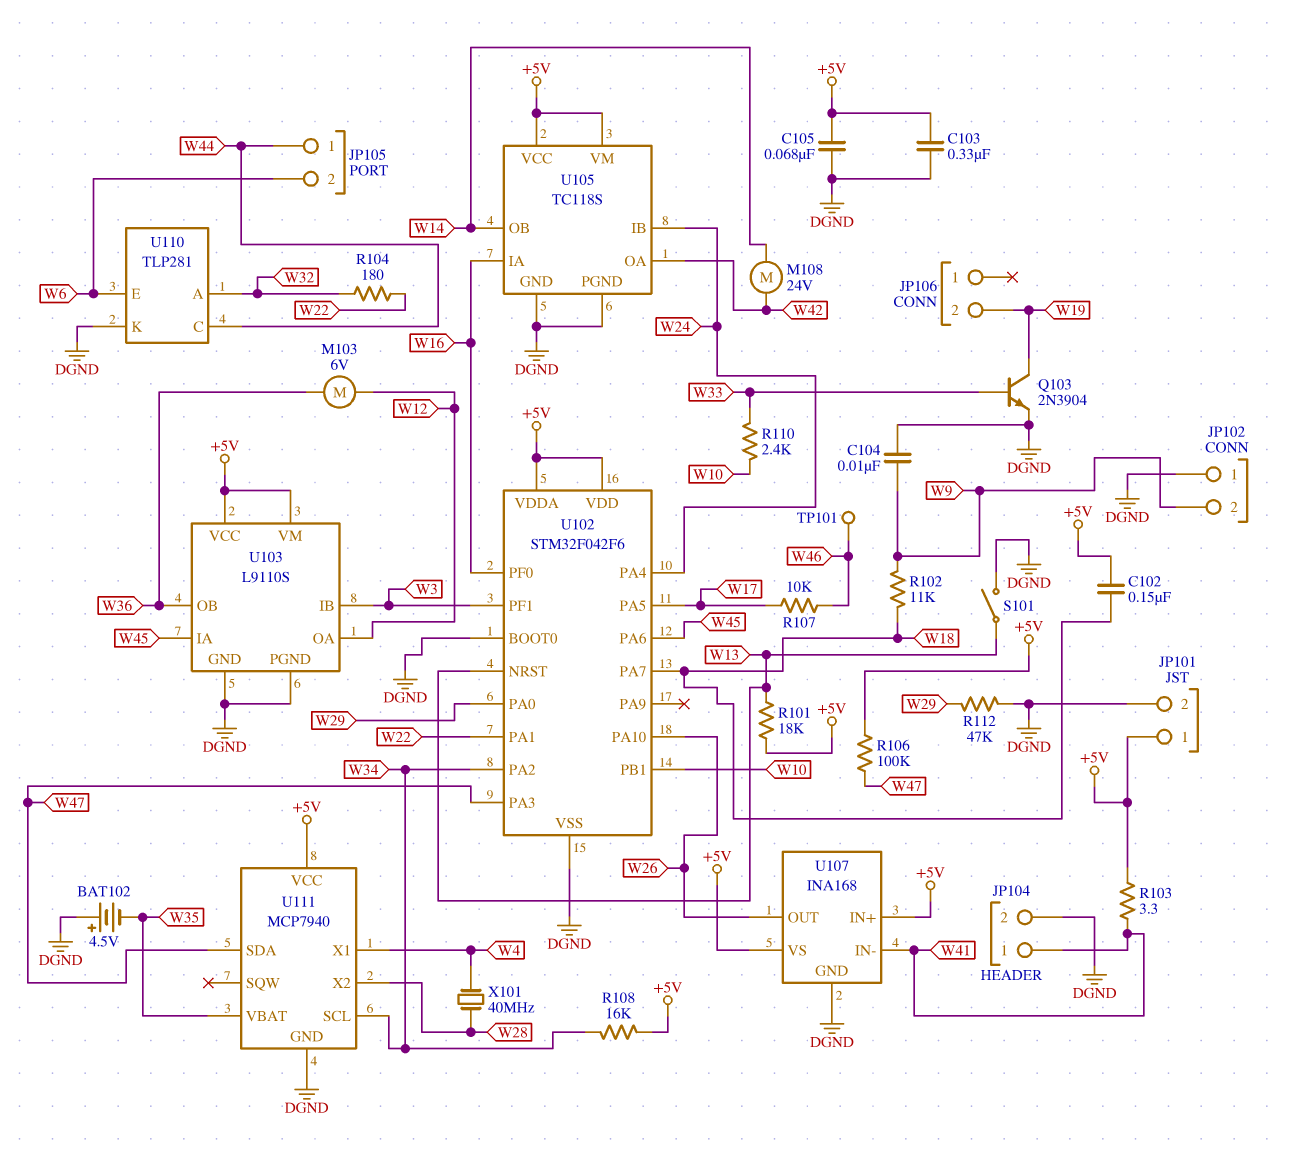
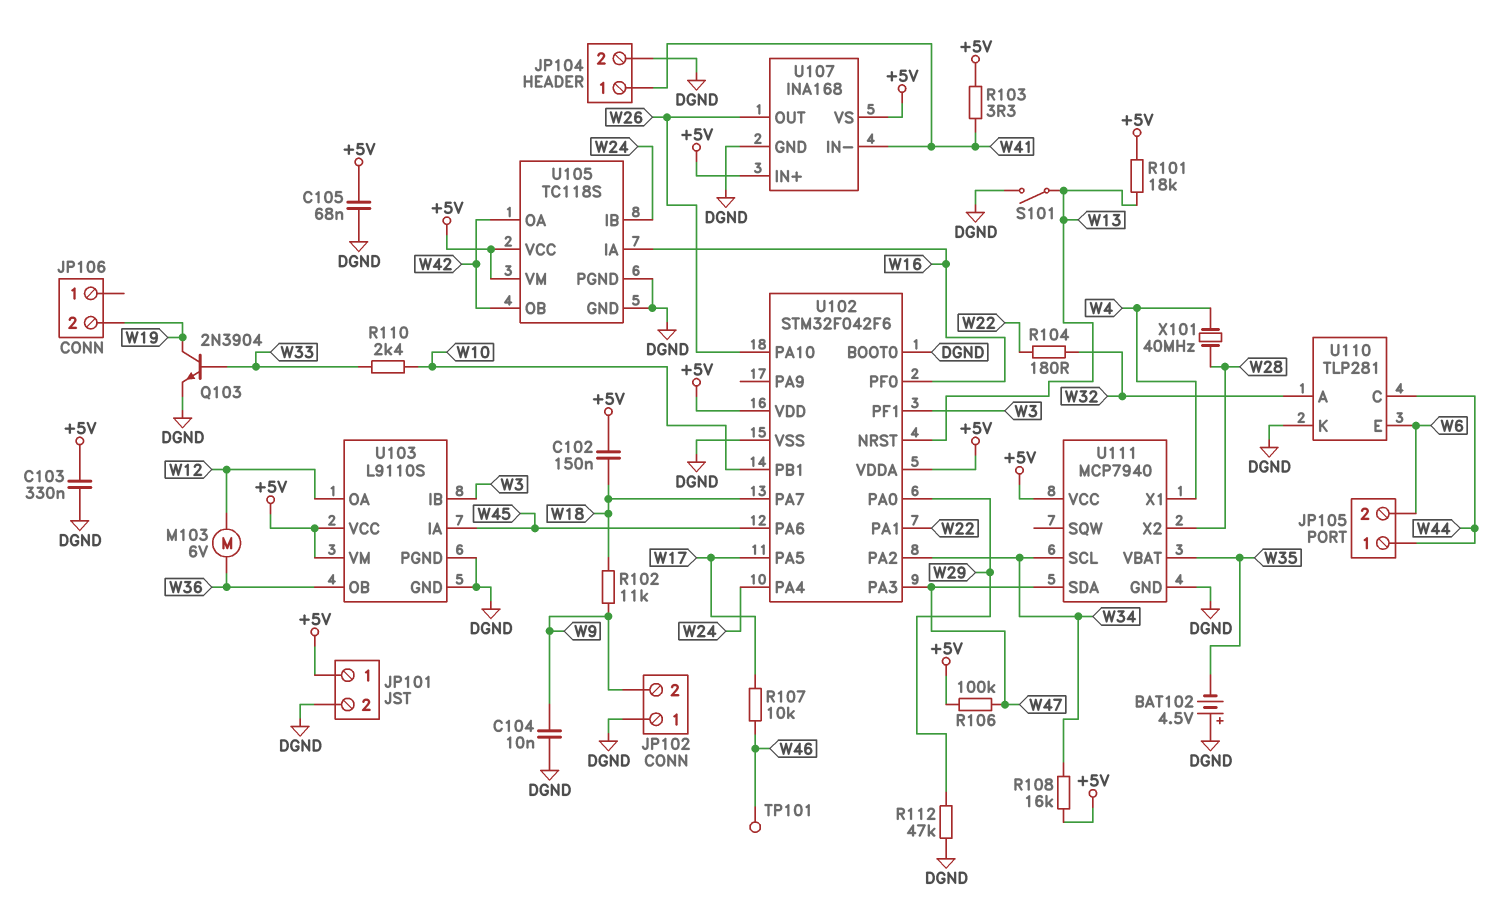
M108: motor 24V (W14, W42) -> none
U105 pin OB: W14 -> W42

